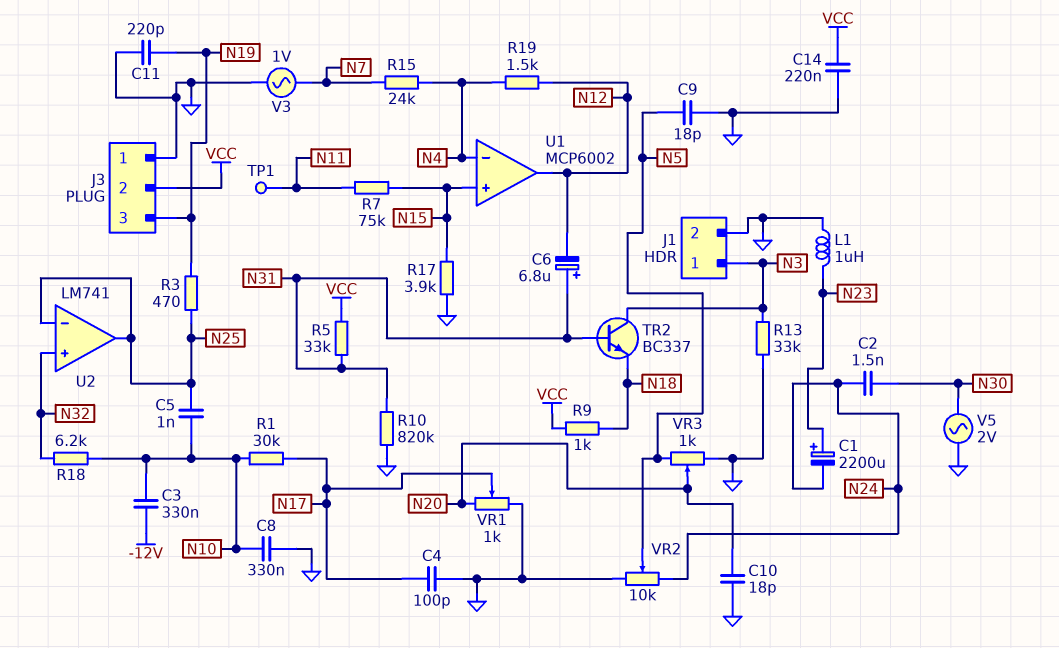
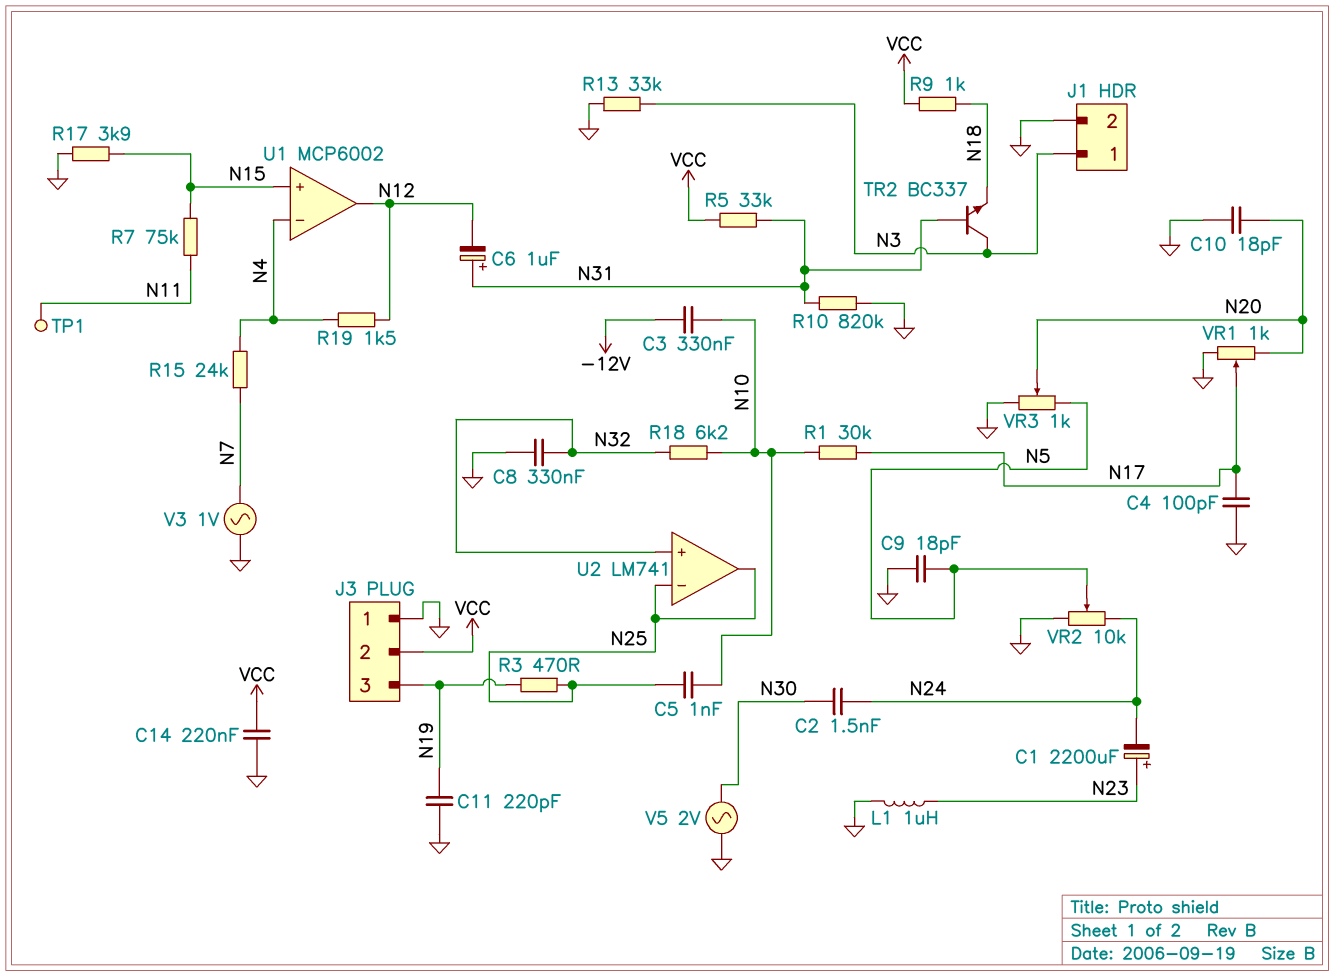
C6: 6.8uF (plus N31, minus N12) -> 1uF (plus N31, minus N12)
C8: 330nF (GND, N10) -> 330nF (GND, N32)

